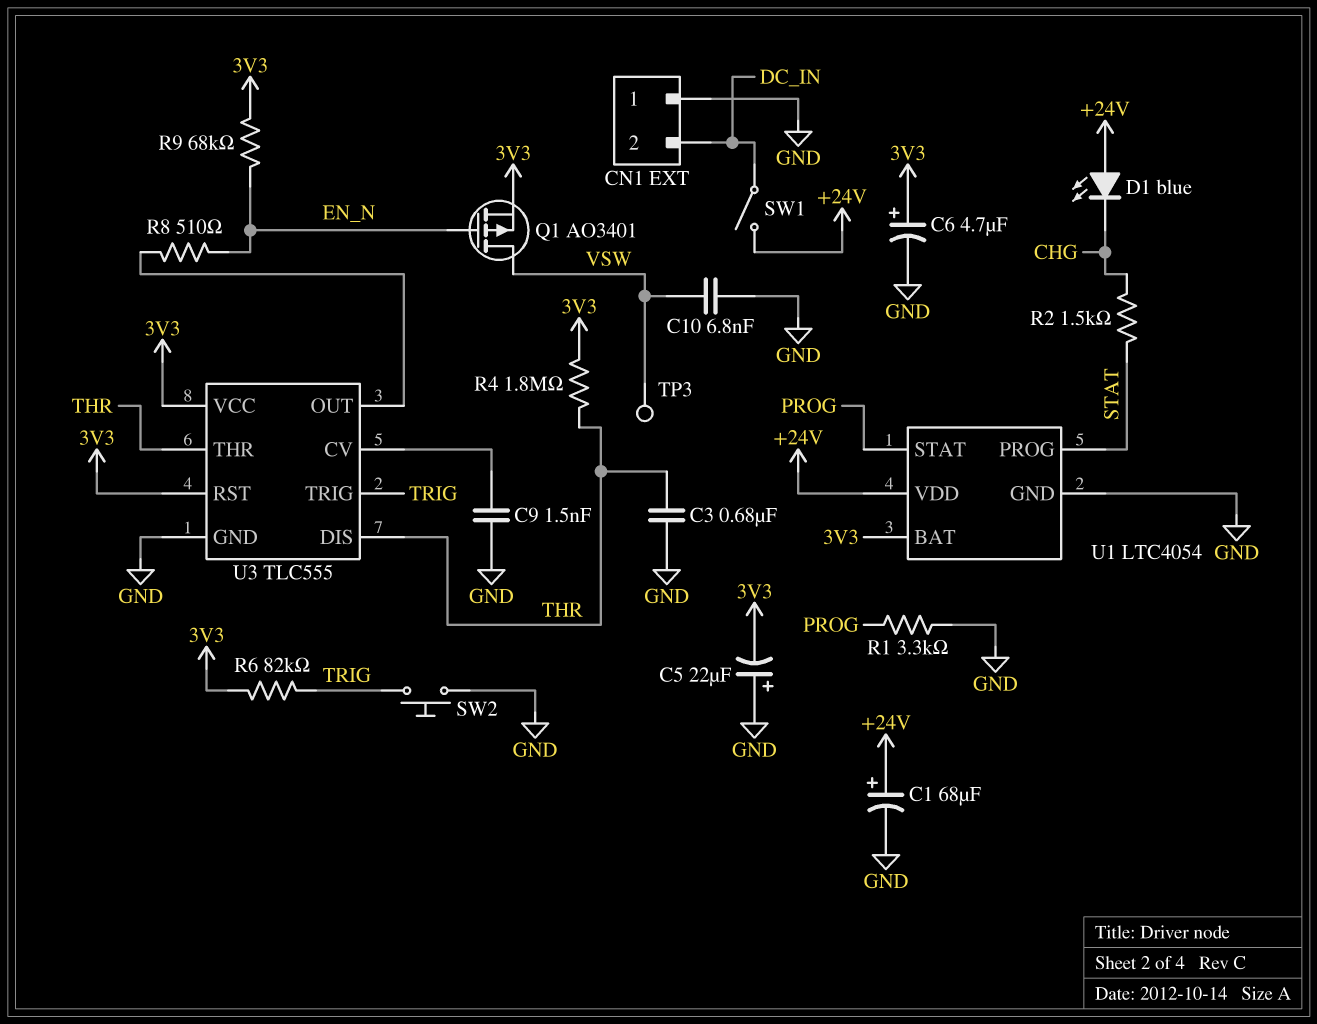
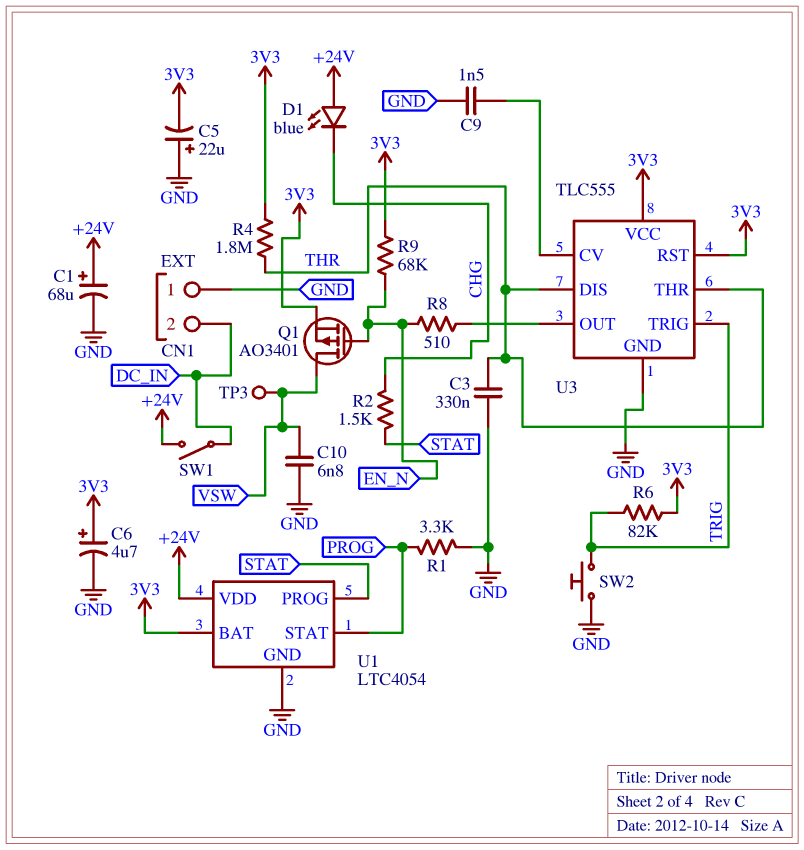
C3: 680nF (GND, THR) -> 330nF (GND, THR)

